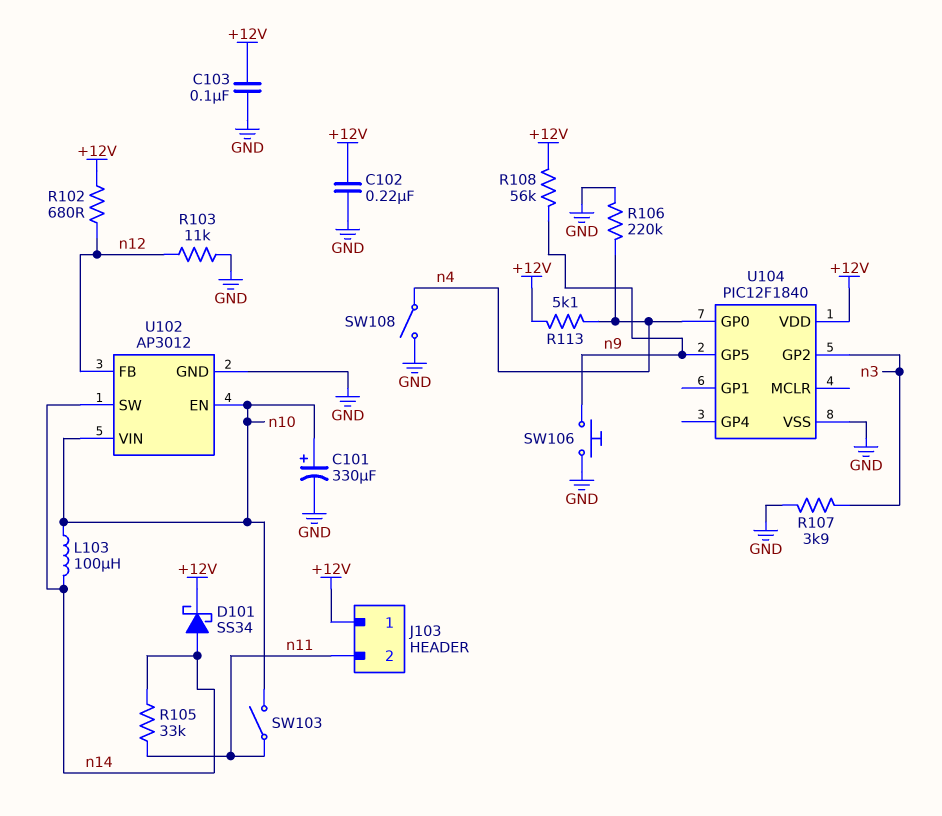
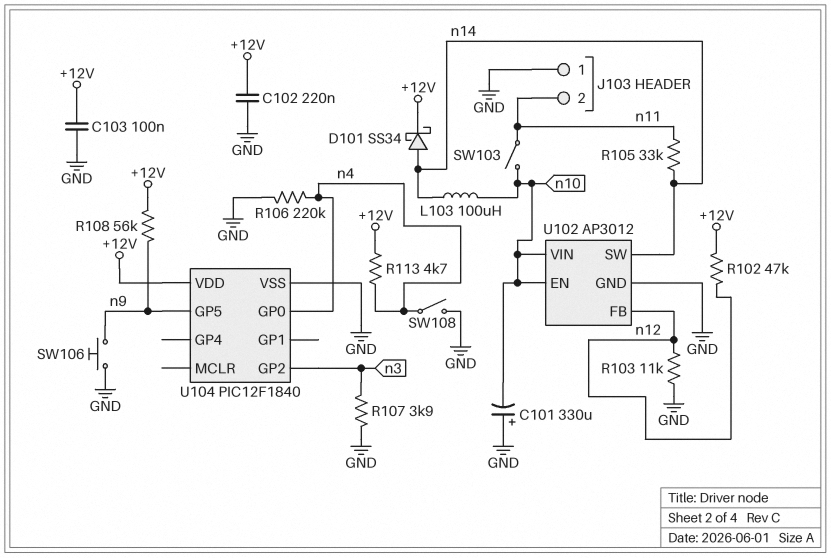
C101: 330uF (plus n10, minus GND) -> 330uF (plus GND, minus n10)
J103 pin 1: +12V -> GND
R102: 680 (+12V, n12) -> 47k (+12V, n12)
R113: 5.1k (+12V, n4) -> 4.7k (+12V, n4)

